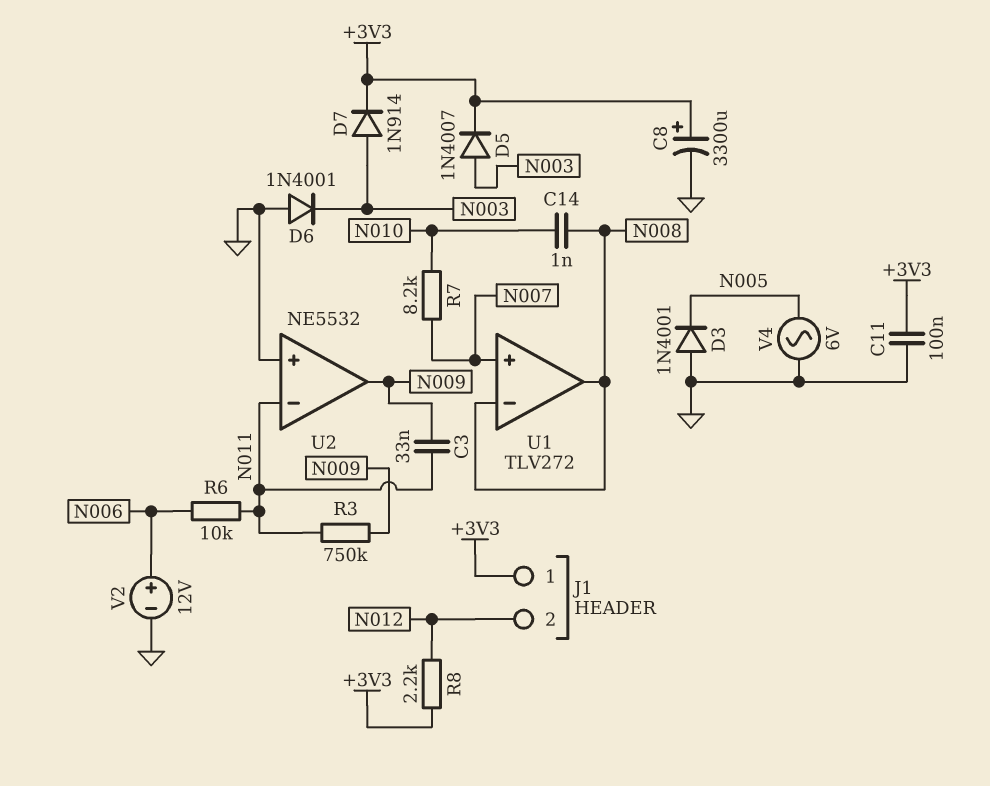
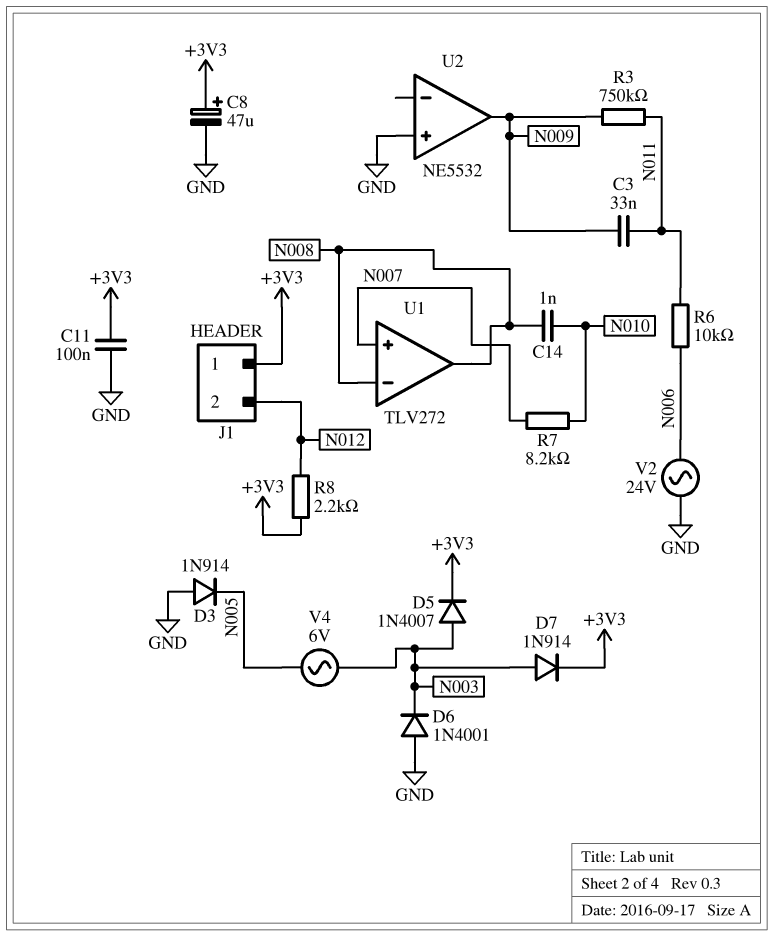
C8: 3300uF (plus +3V3, minus GND) -> 47uF (plus +3V3, minus GND)
D3: diode 1N4001 (A GND, K N005) -> diode 1N914 (A GND, K N005)
U2 pin in-: N011 -> none
V2: 12V (plus N006, minus GND) -> AC 24V (GND, N006)
V4: AC 6V (GND, N005) -> AC 6V (N003, N005)

